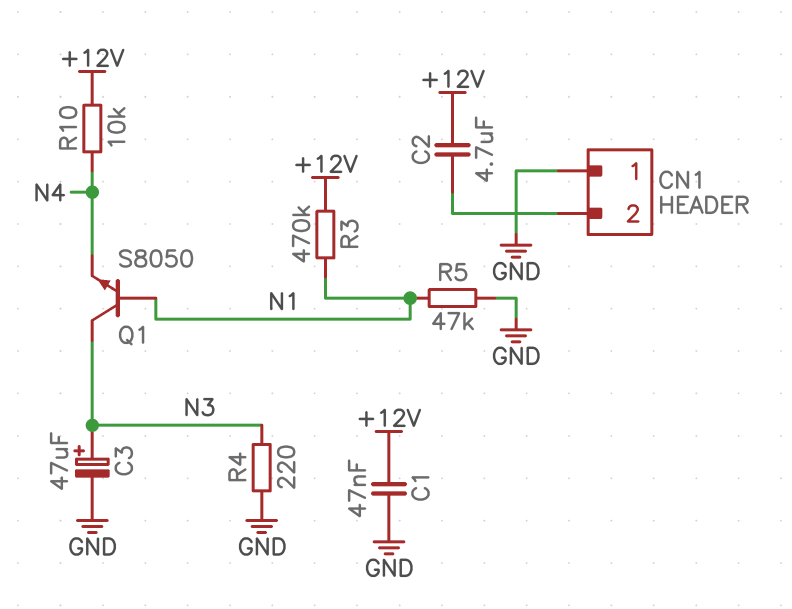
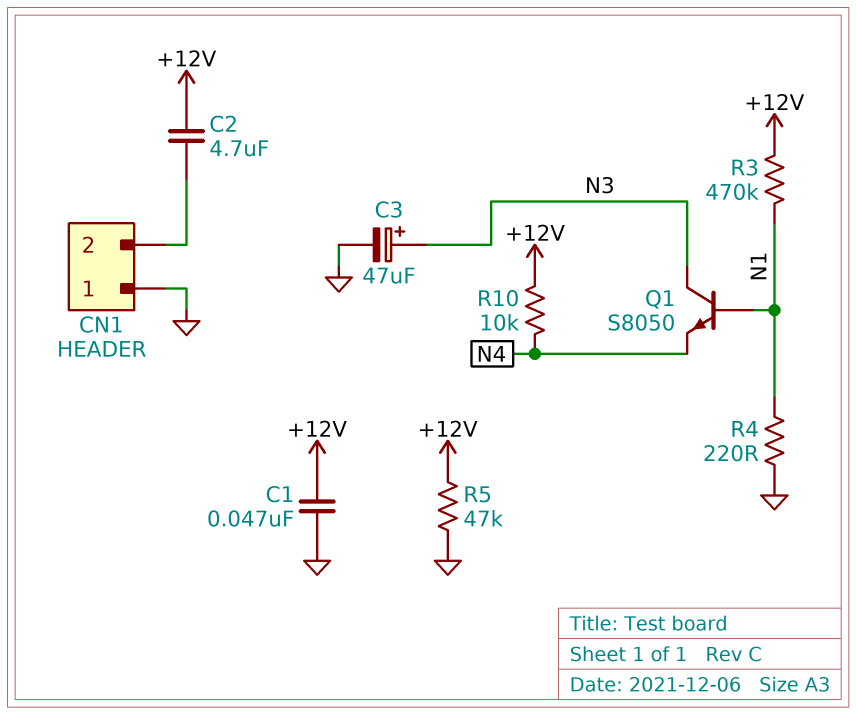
R4: 220 (GND, N3) -> 220 (GND, N1)
R5: 47k (GND, N1) -> 47k (+12V, GND)

